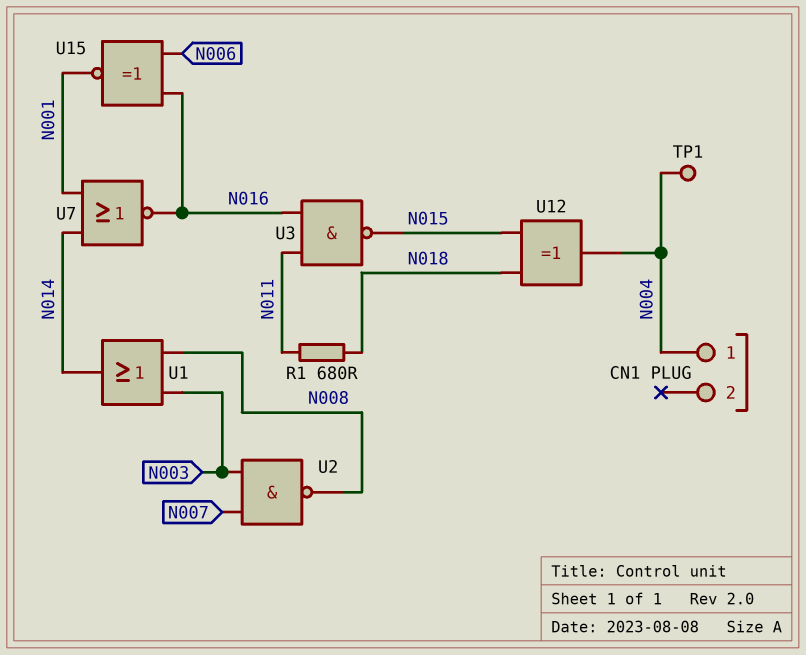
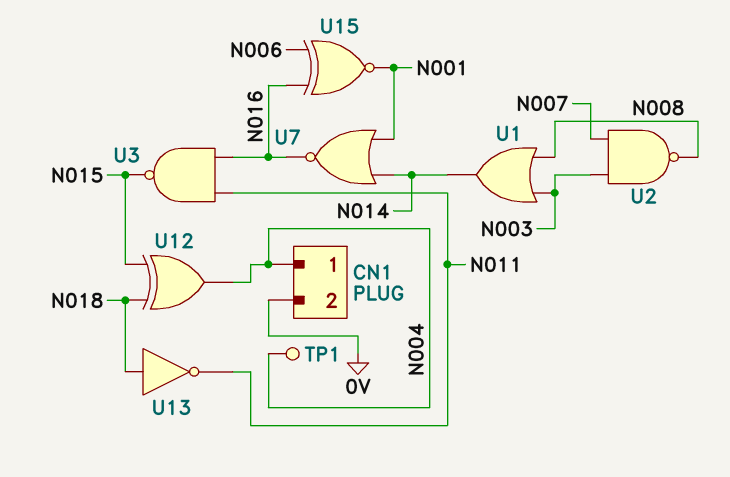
CN1 pin 2: none -> 0V
R1: 680 (N011, N018) -> none
U13: none -> NOT (in N018, out N011)

